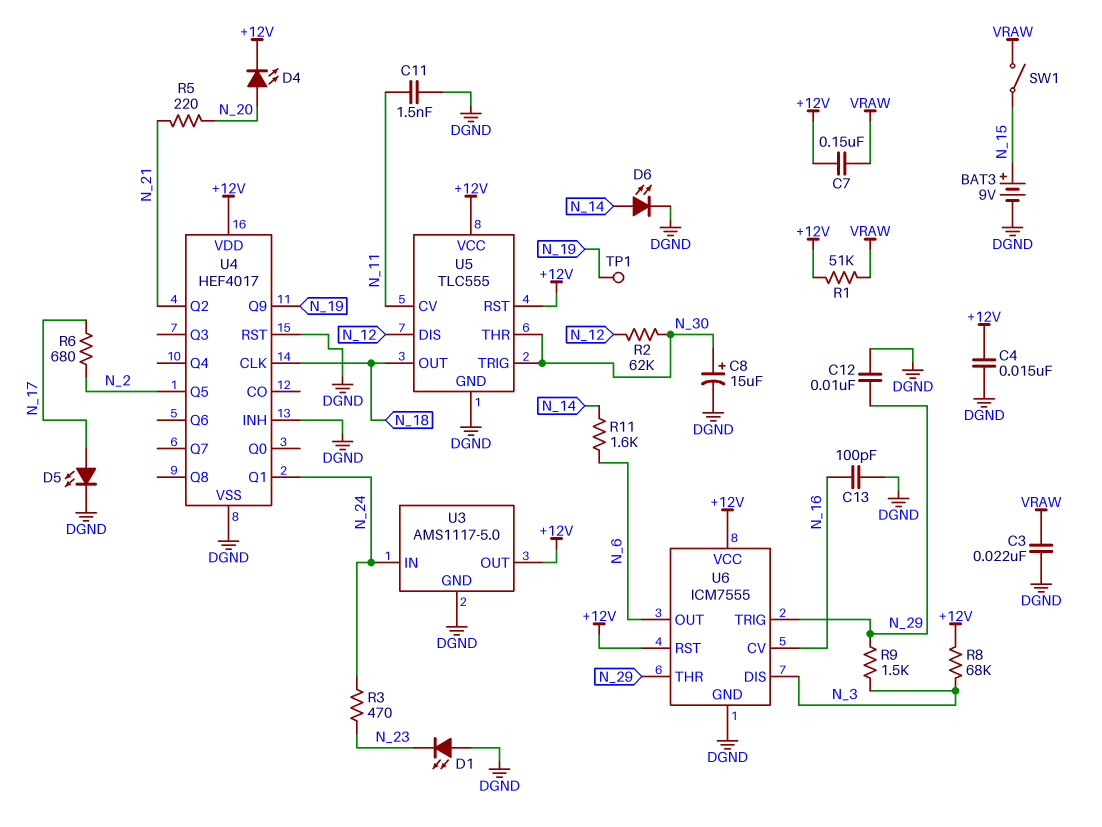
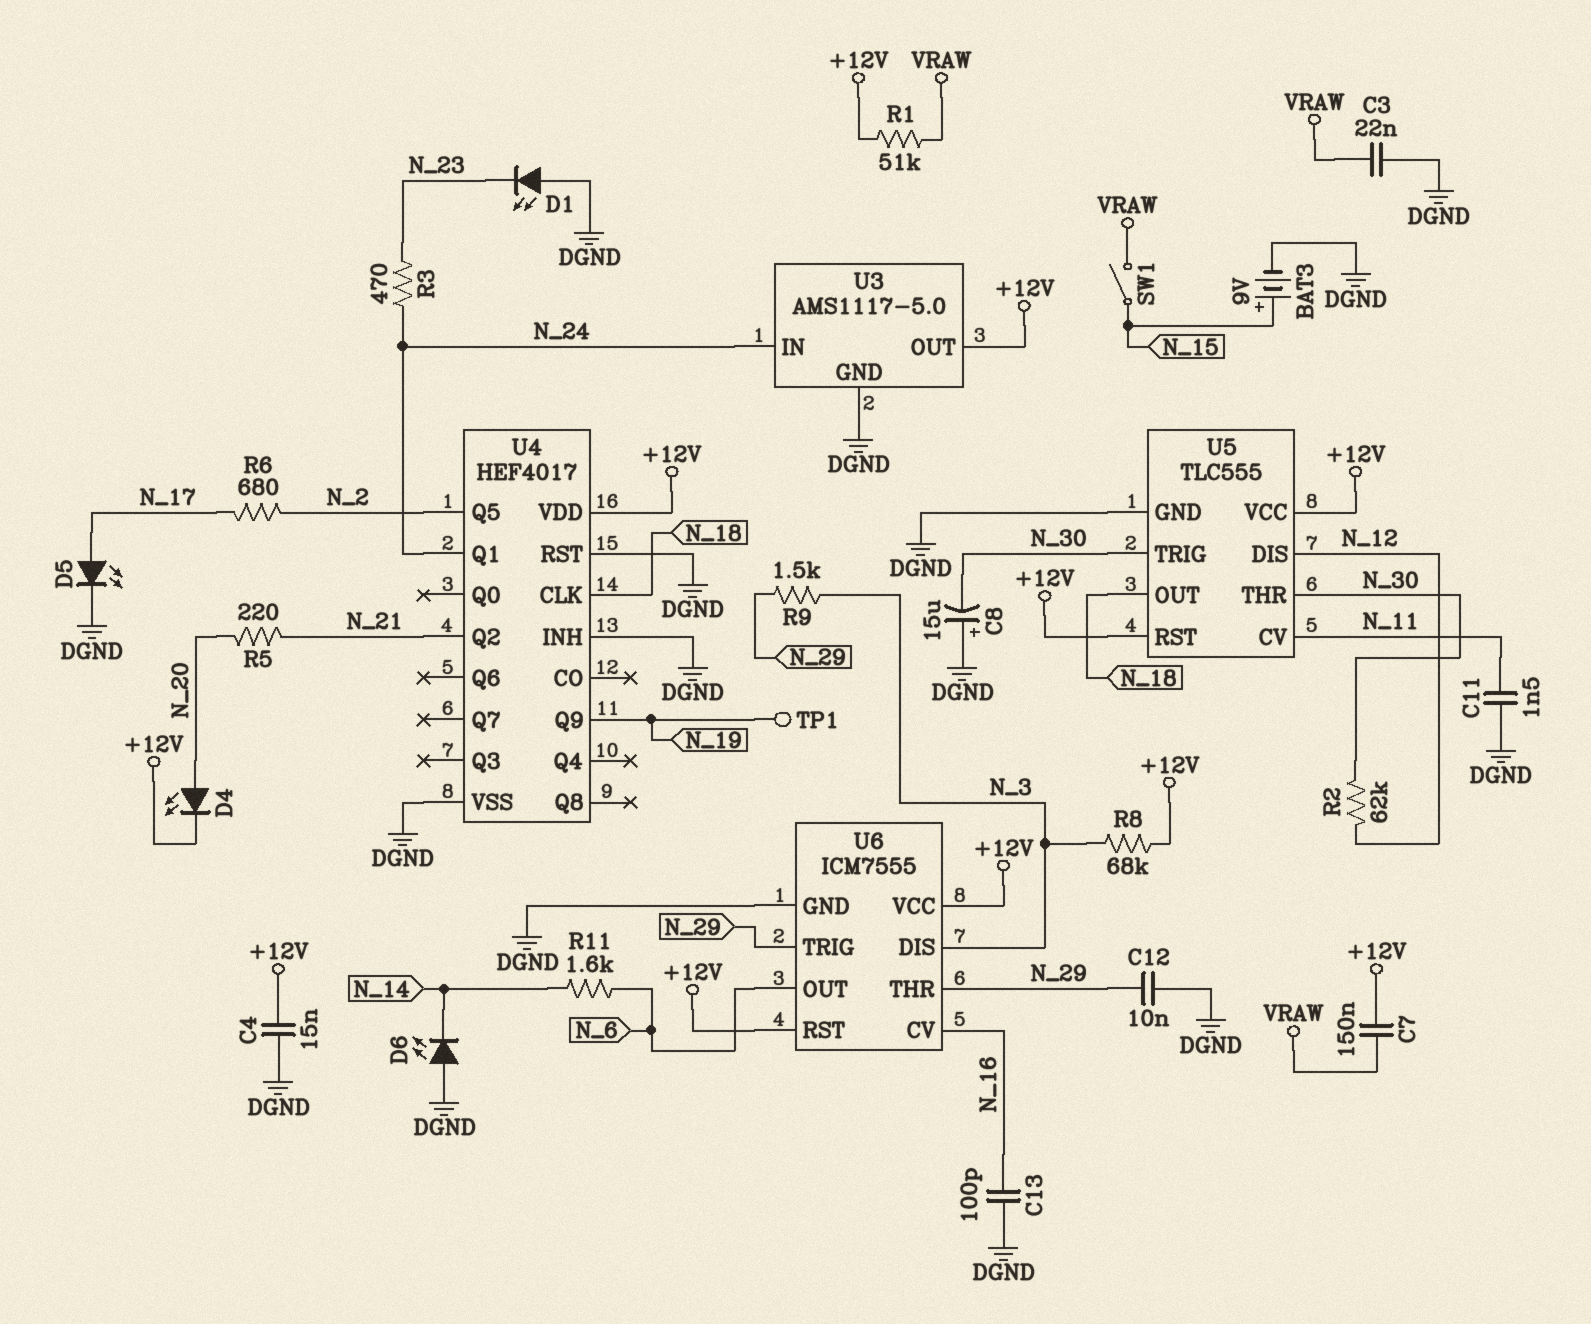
C8: 15uF (plus N_30, minus DGND) -> 15uF (plus DGND, minus N_30)
D6: LED (A N_14, K DGND) -> LED (A DGND, K N_14)

